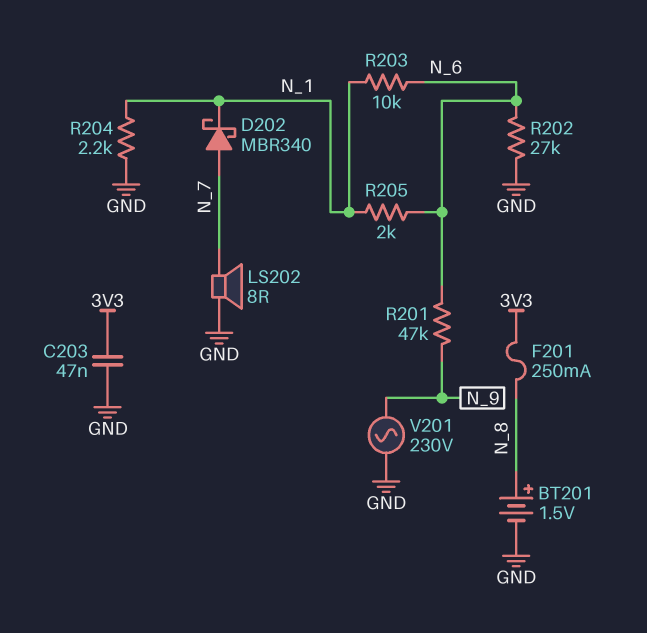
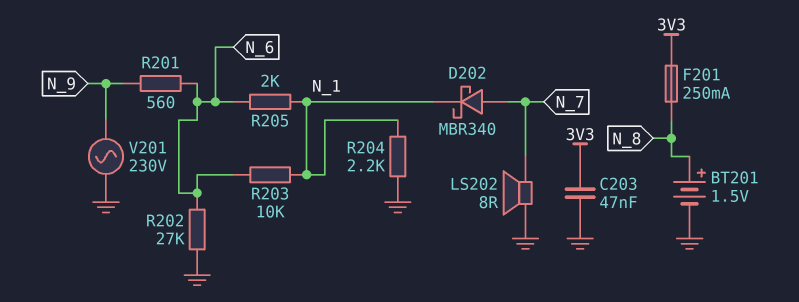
R201: 47k (N_6, N_9) -> 560 (N_6, N_9)

